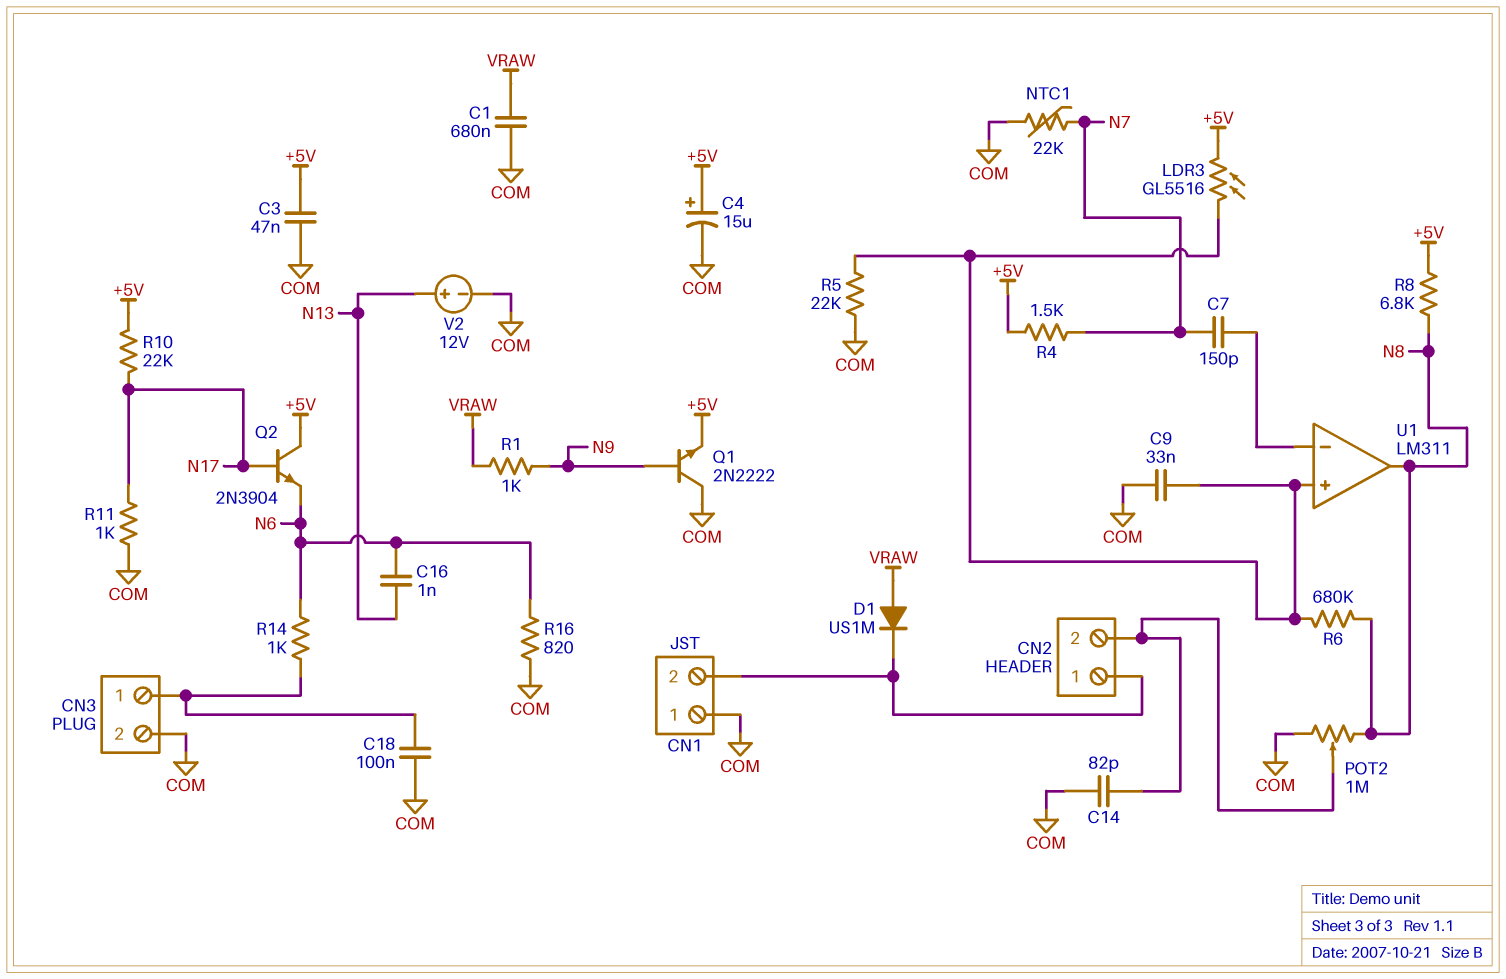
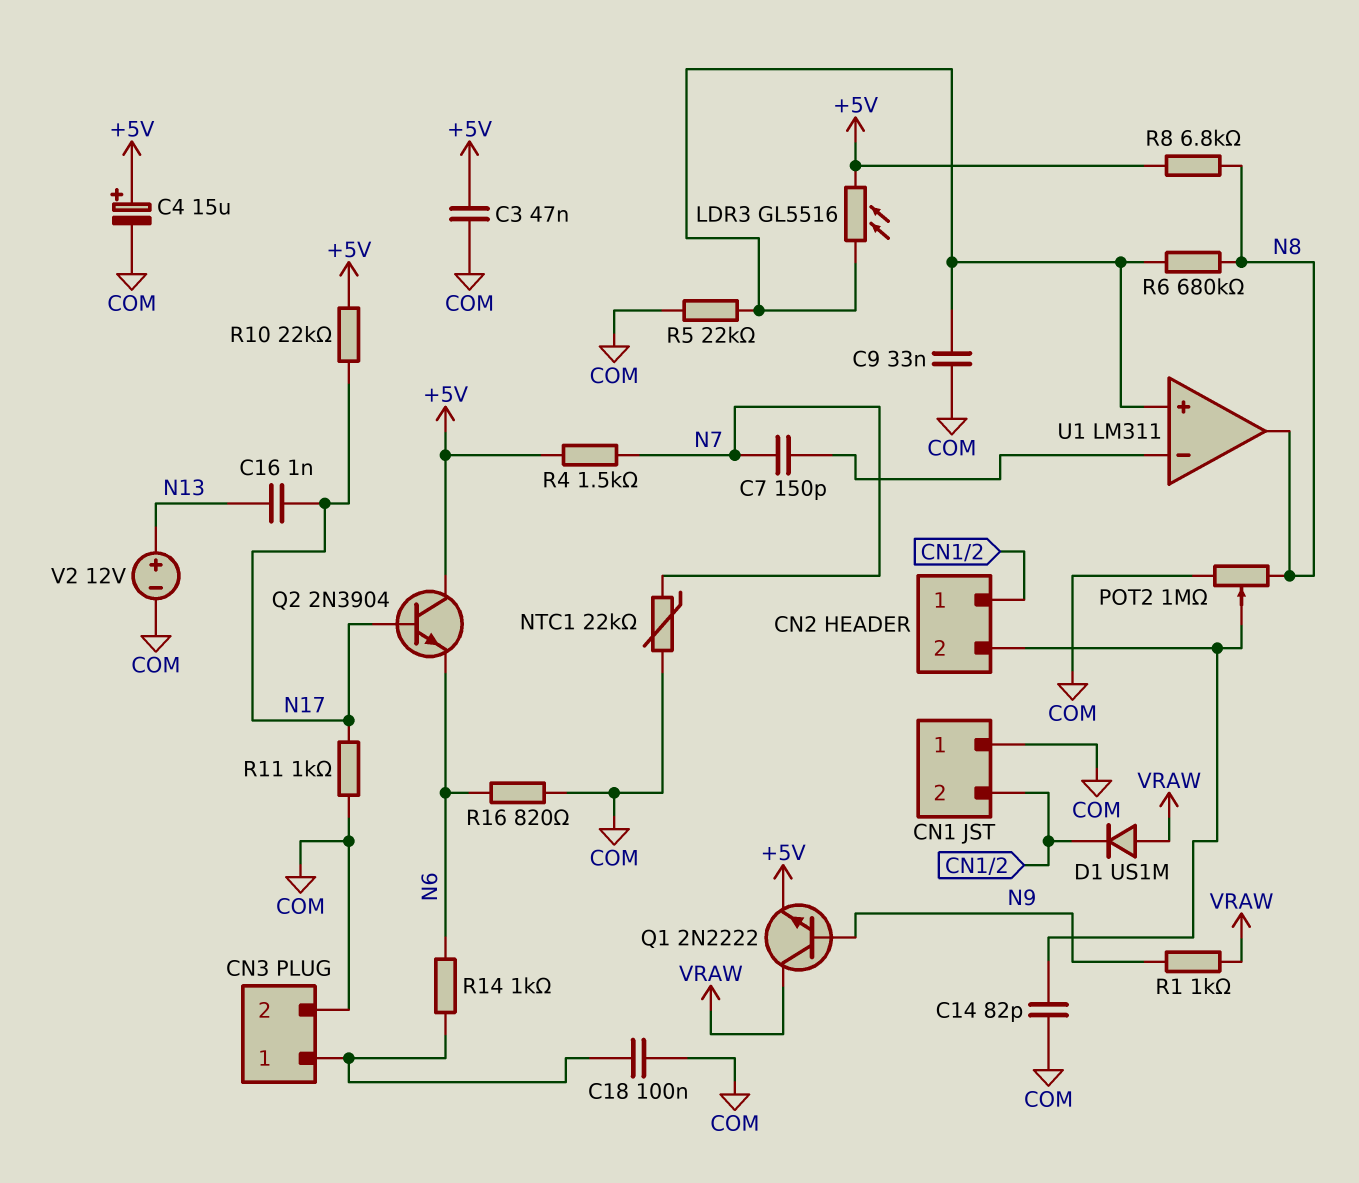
C1: 680nF (COM, VRAW) -> none
C16: 1nF (N6, N13) -> 1nF (N13, N17)
Q1: NPN 2N2222 (B N9, C COM, E +5V) -> NPN 2N2222 (B N9, C VRAW, E +5V)

